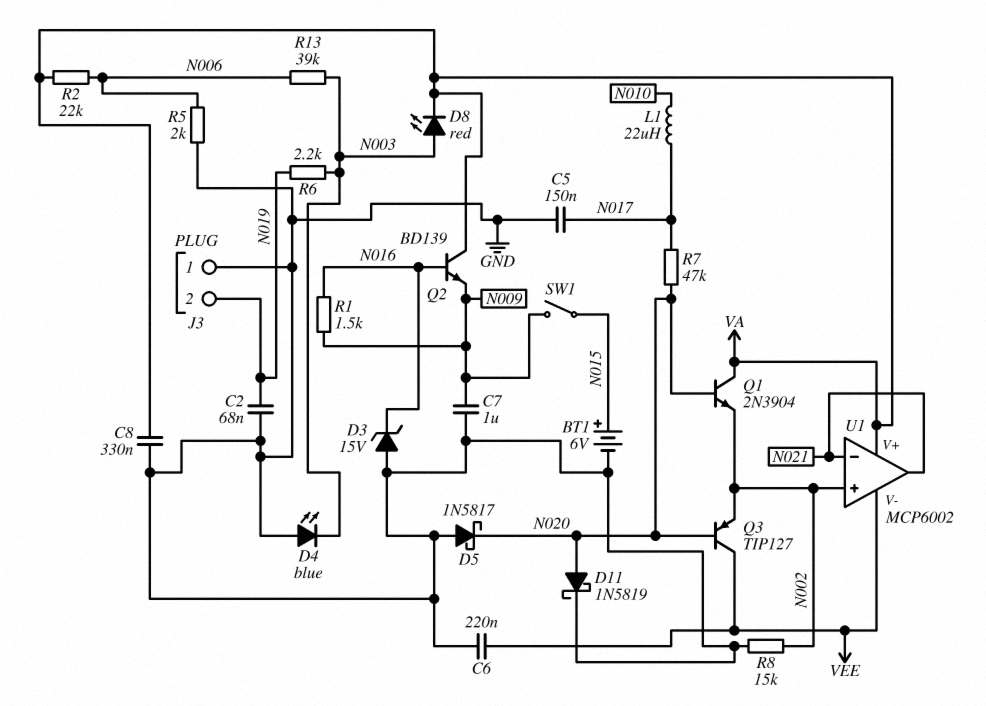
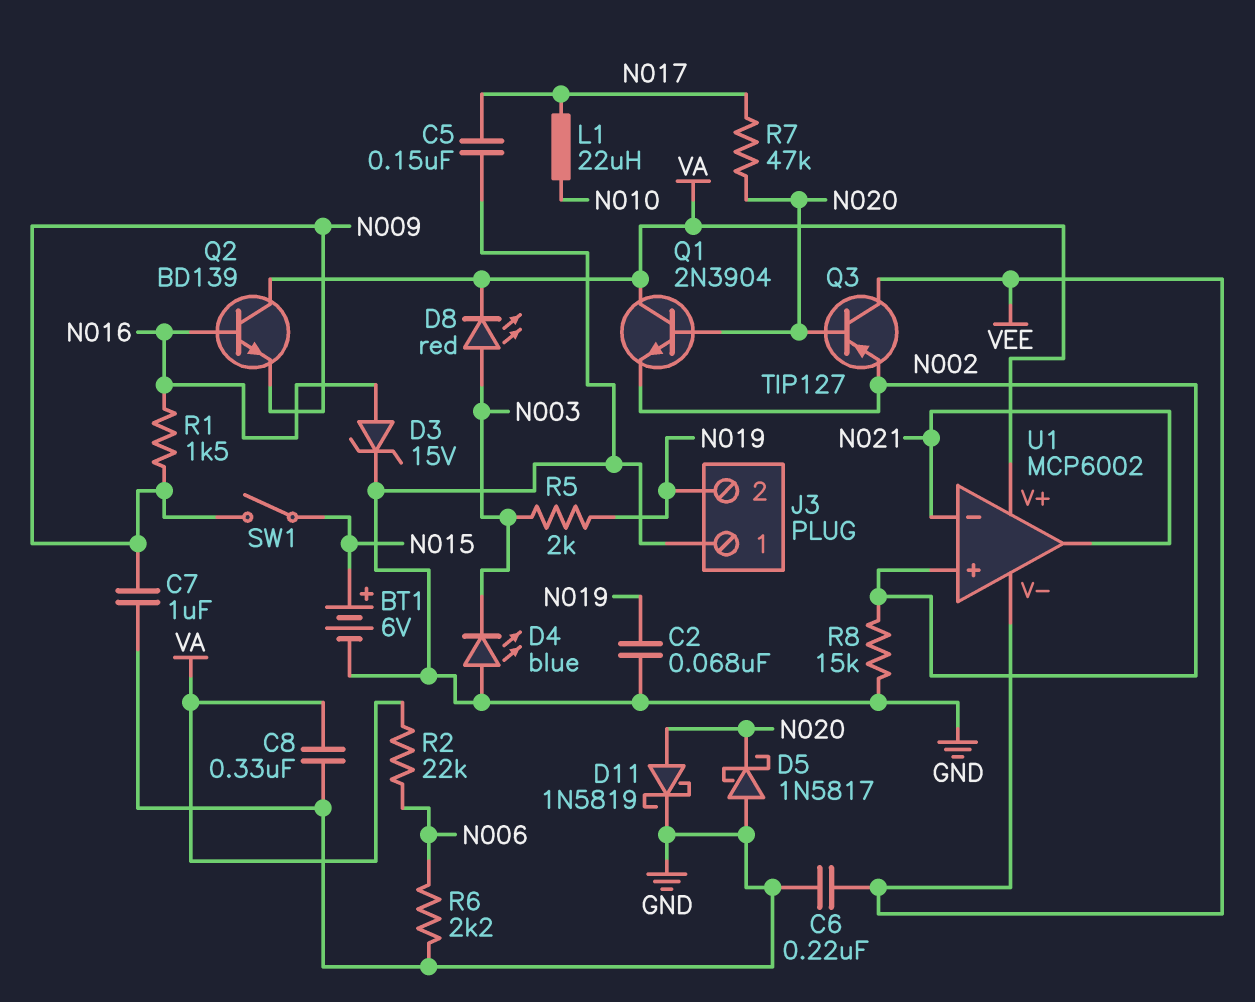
D3: zener 15V (A GND, K N016) -> zener 15V (A N016, K GND)
R5: 2k (GND, N006) -> 2k (N003, N019)
R6: 2.2k (N003, N019) -> 2.2k (GND, N006)
R13: 39k (N003, N006) -> none

